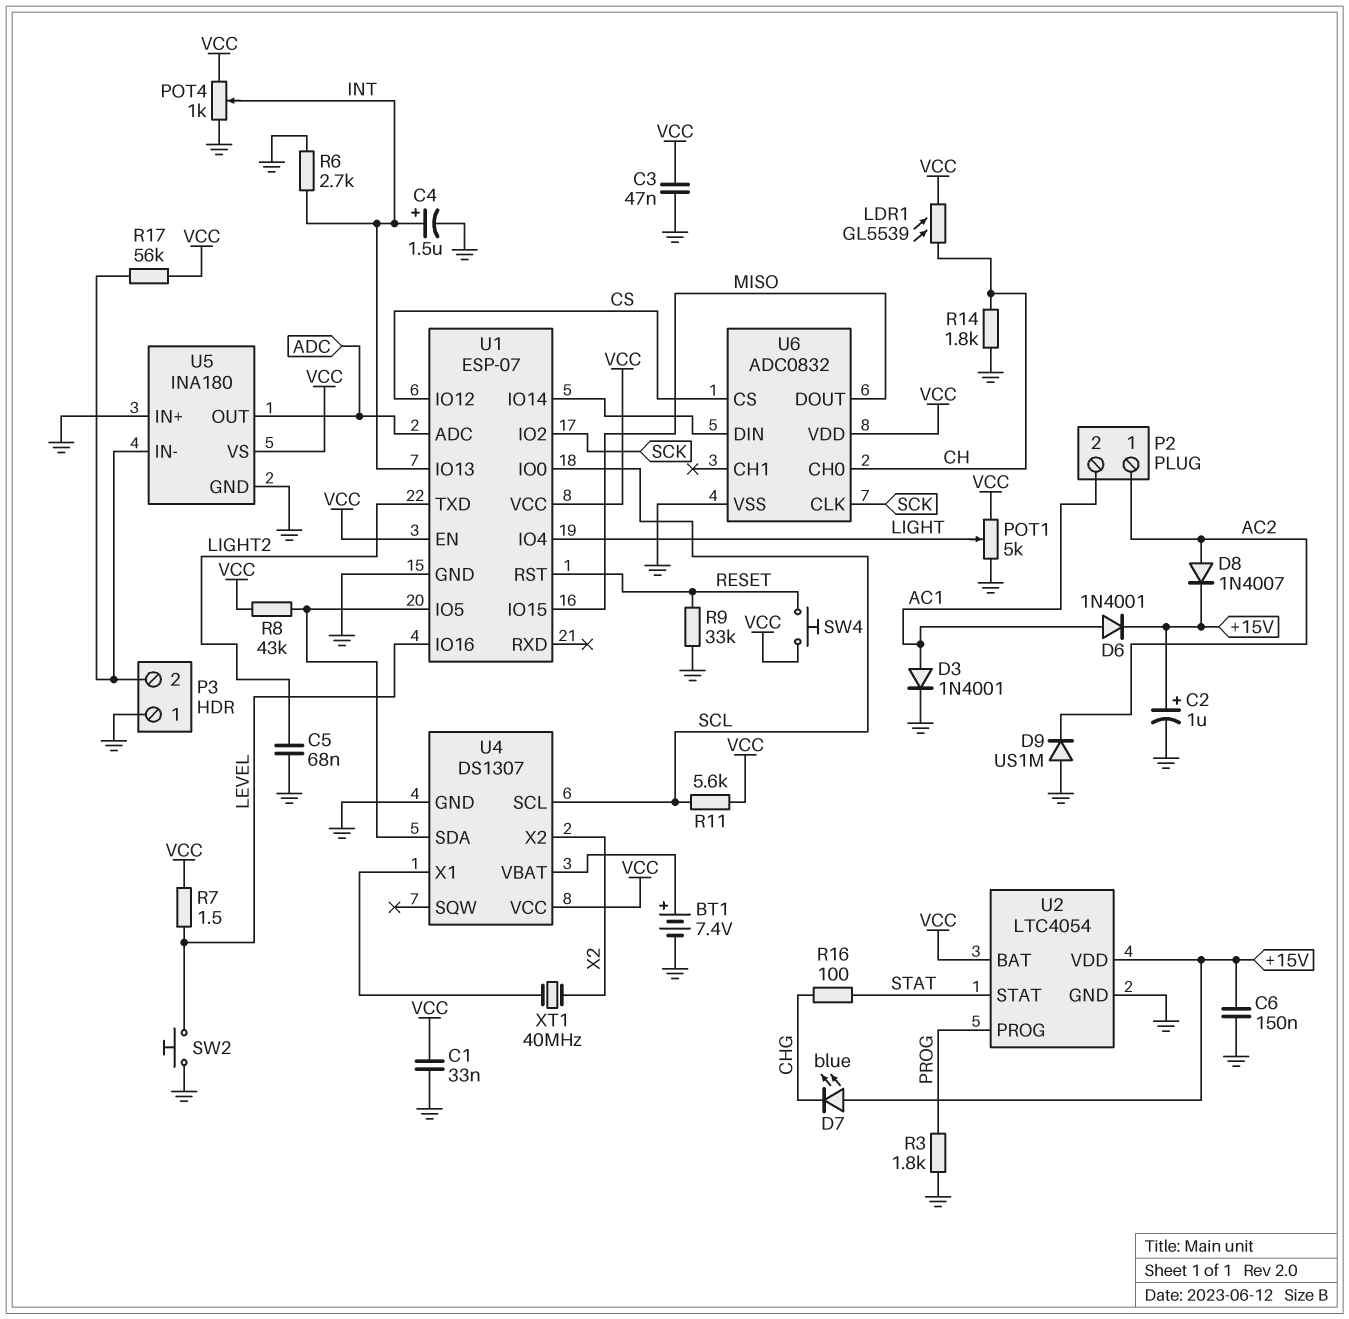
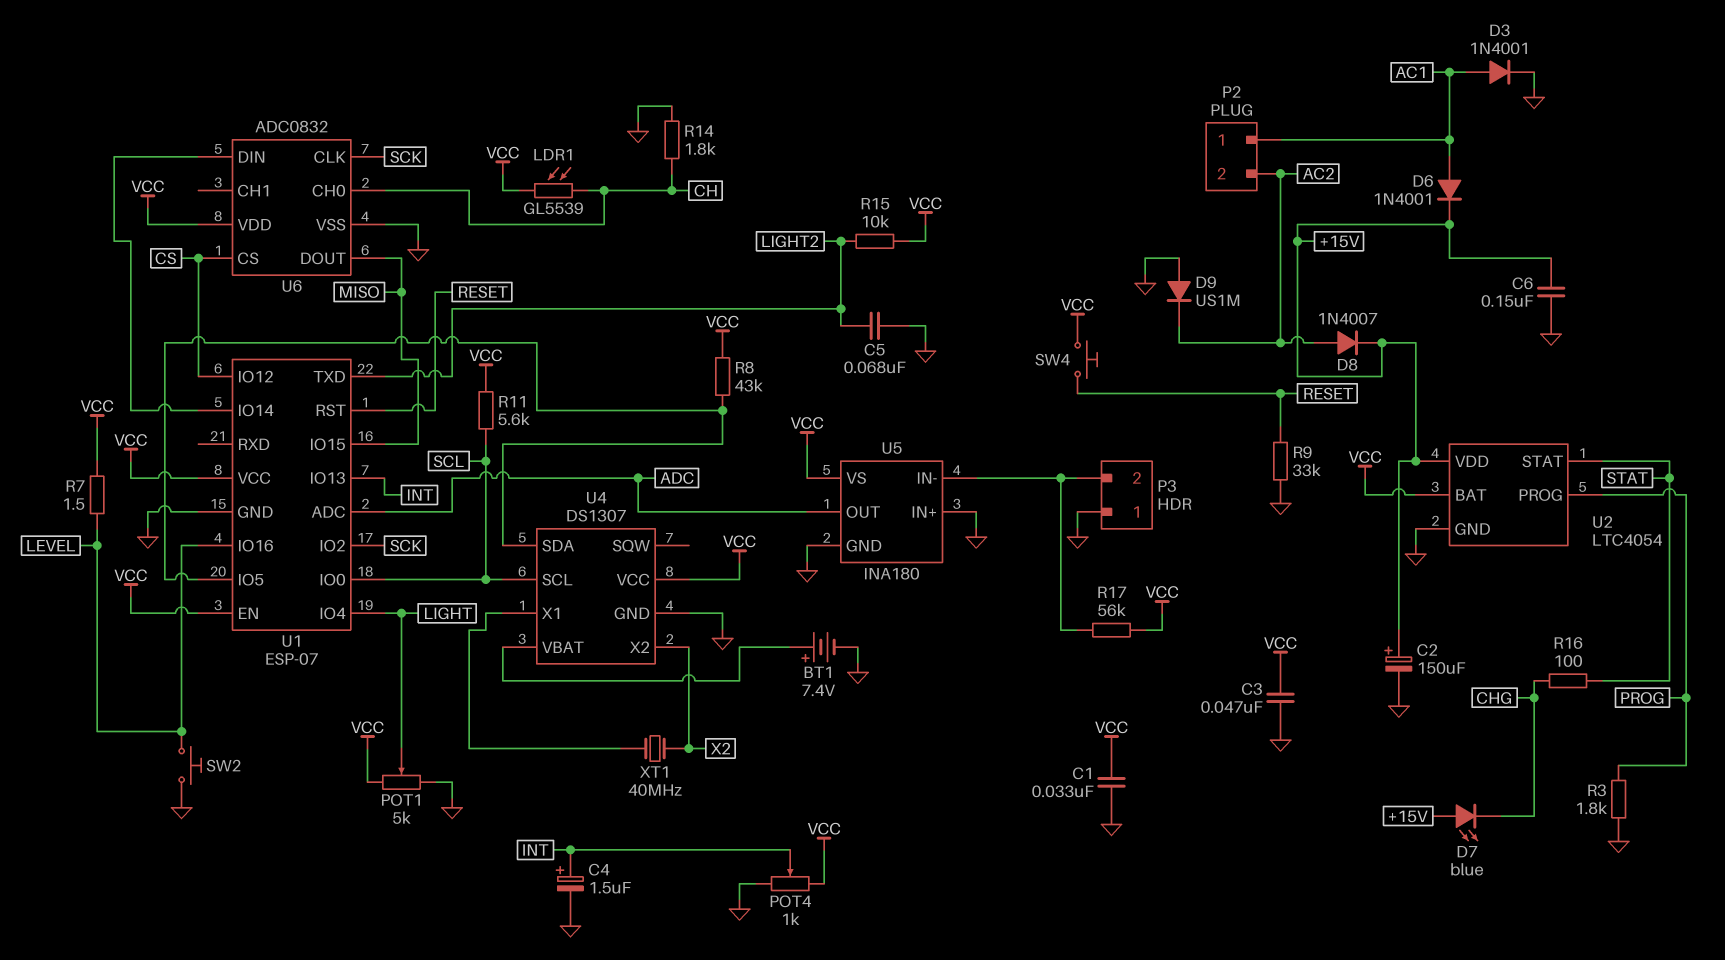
C2: 1uF (plus +15V, minus GND) -> 150uF (plus +15V, minus GND)
P2 pin 1: AC2 -> AC1
P2 pin 2: AC1 -> AC2
R6: 2.7k (GND, INT) -> none
R15: none -> 10k (LIGHT2, VCC)

